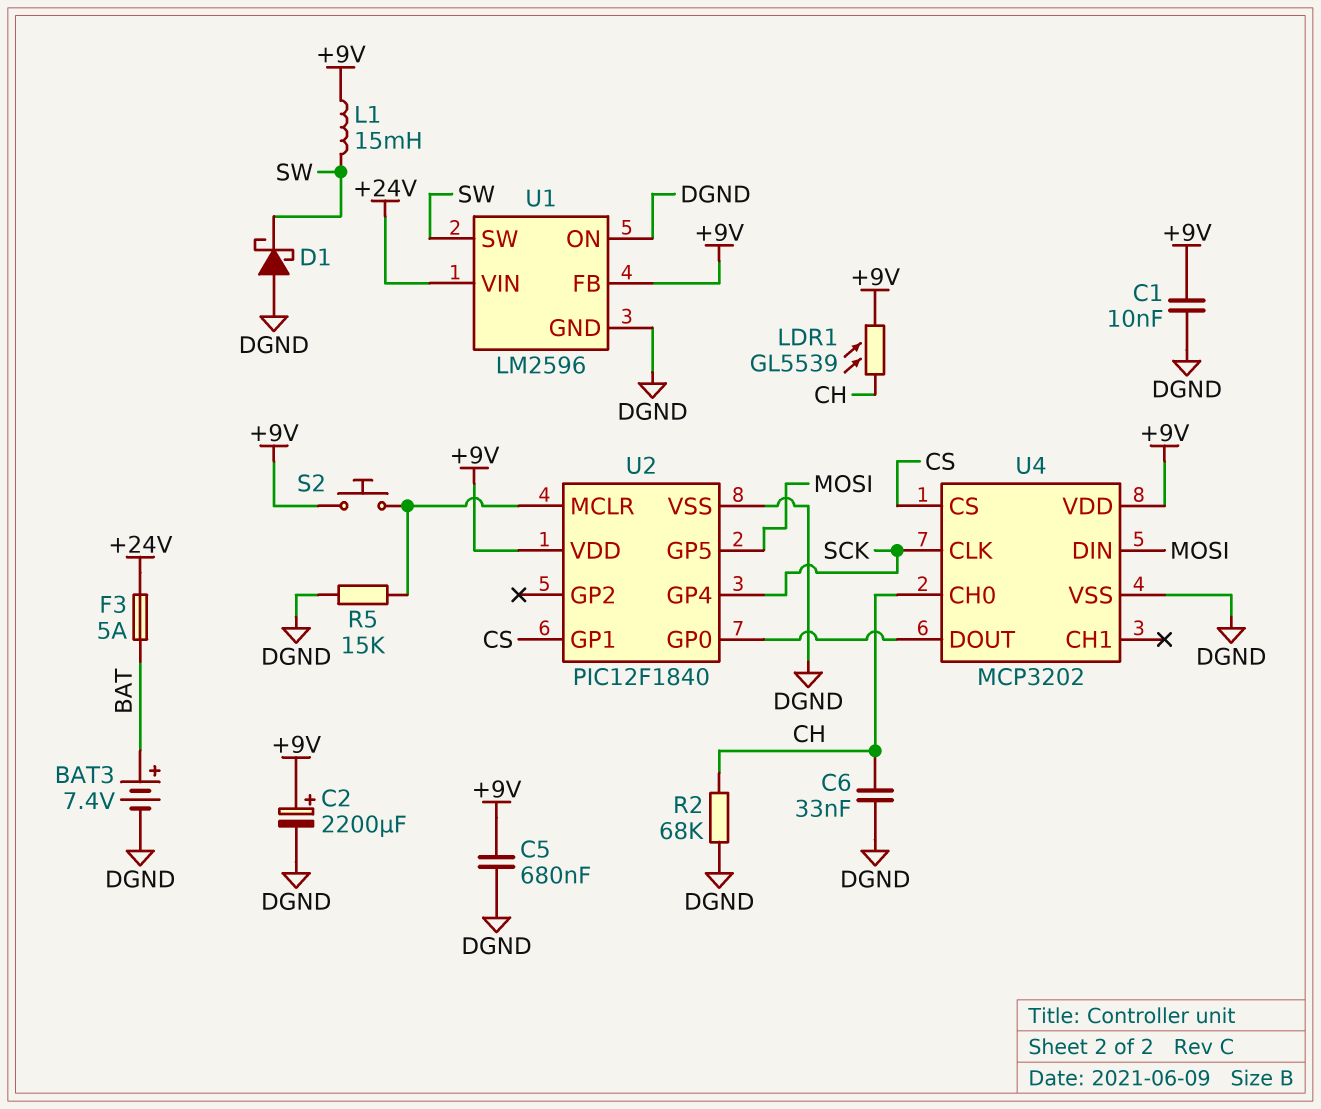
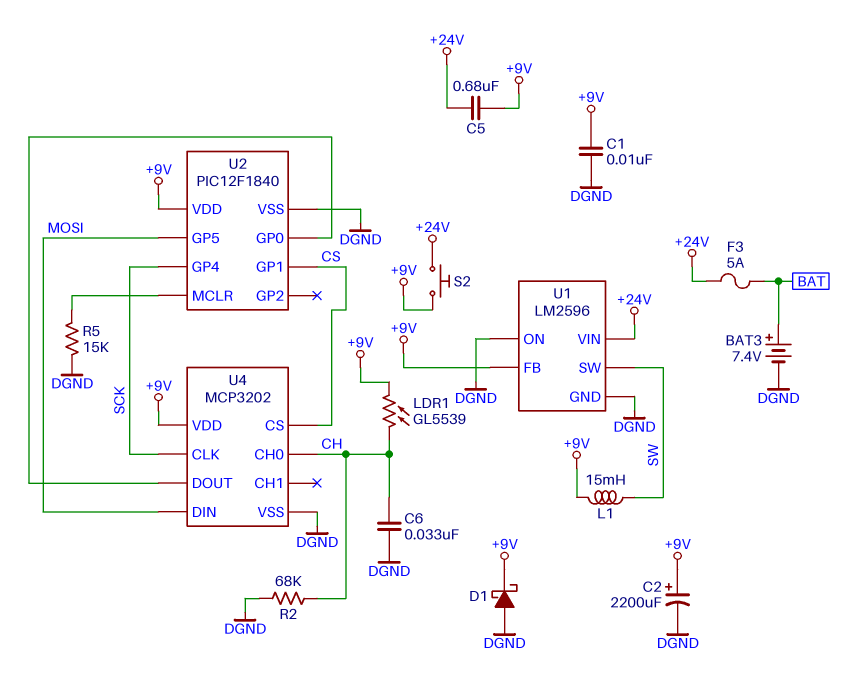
C5: 680nF (+9V, DGND) -> 680nF (+9V, +24V)
D1: schottky (A DGND, K SW) -> schottky (A DGND, K +9V)
S2: button (+9V, U2/MCLR) -> button (+9V, +24V)

